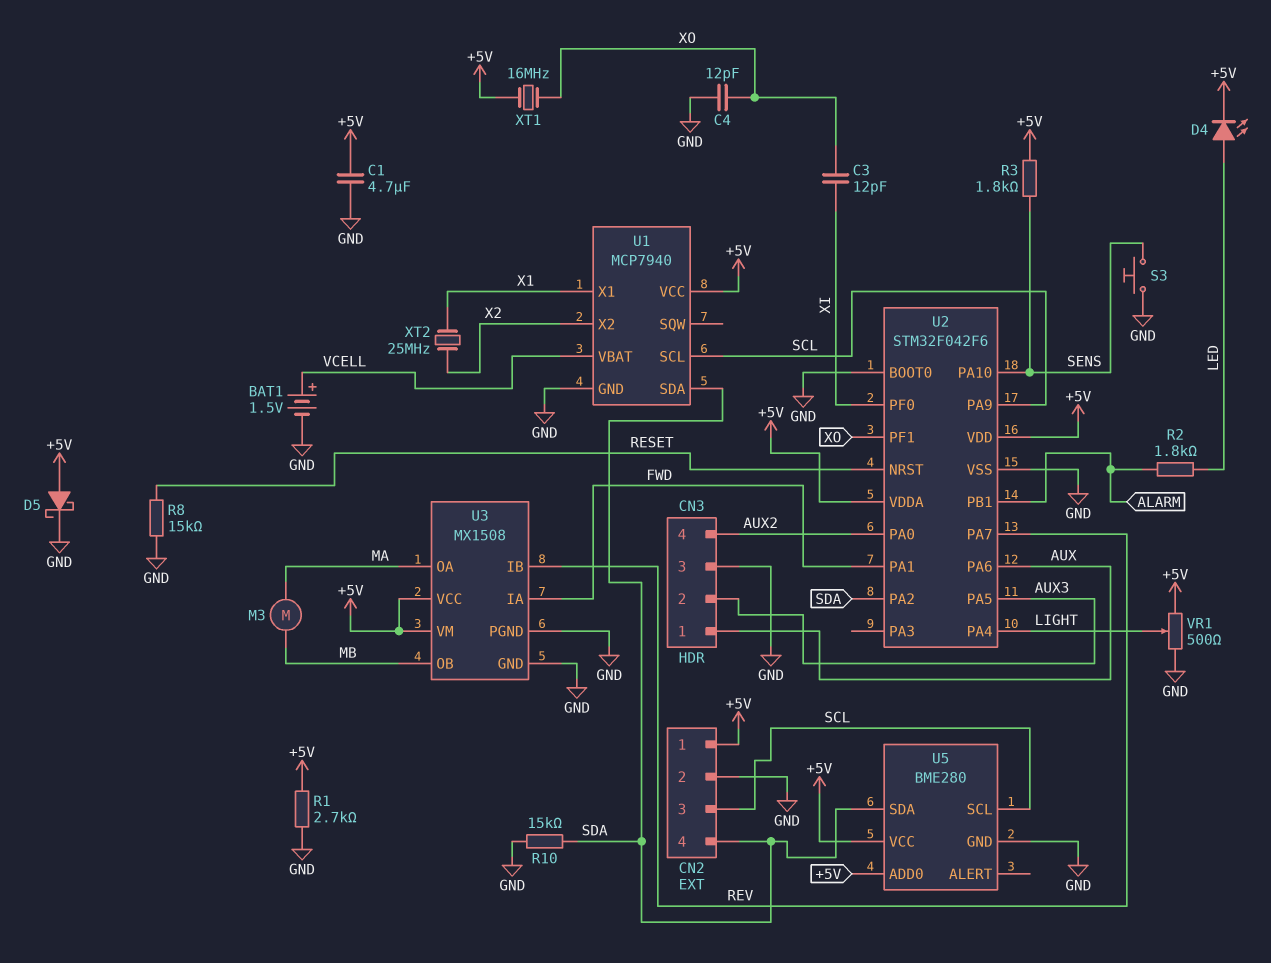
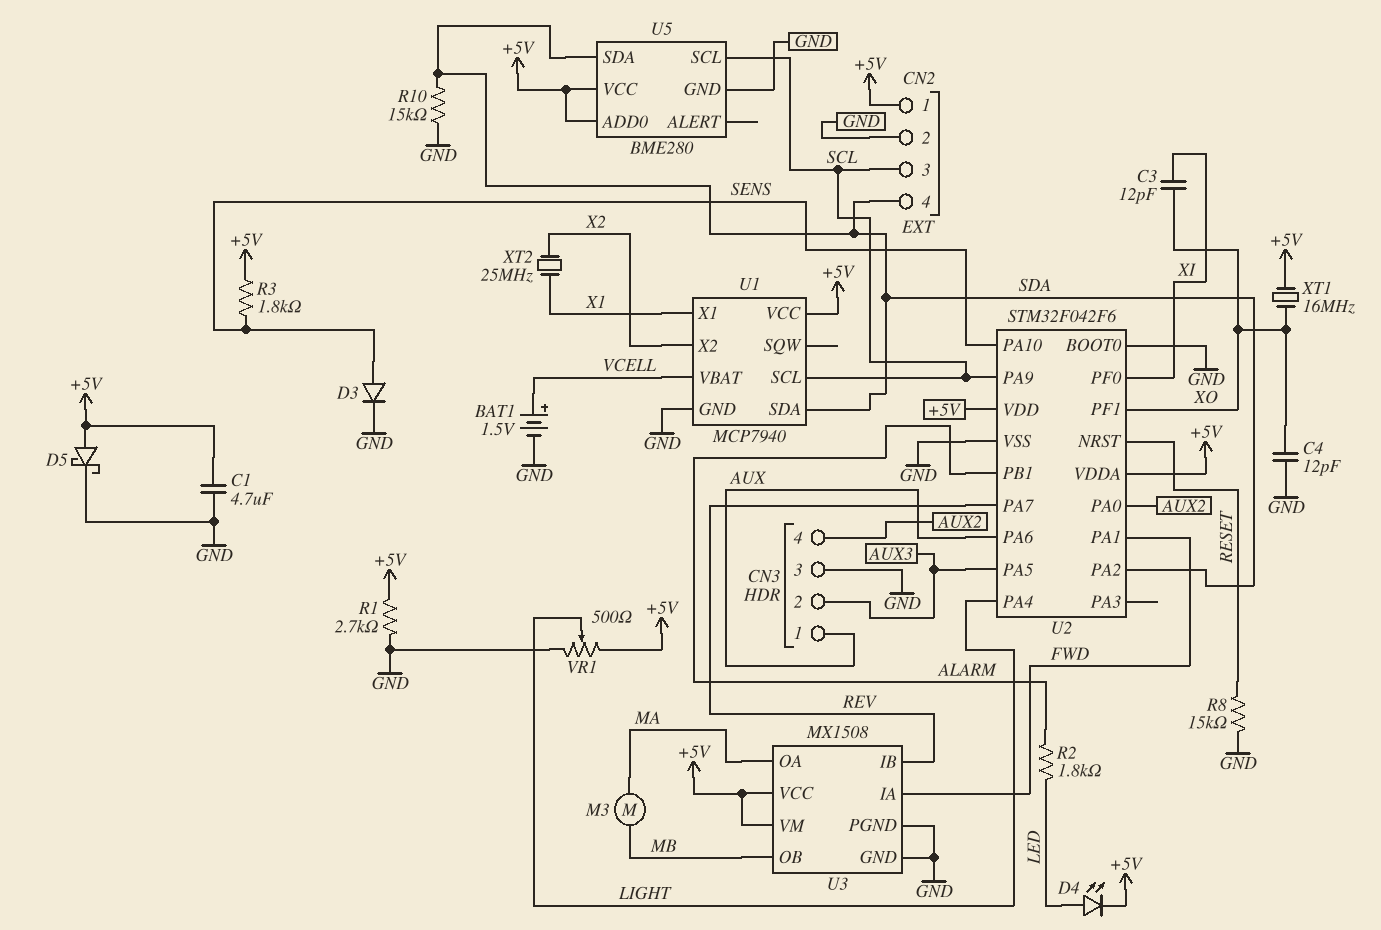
D3: none -> diode (A SENS, K GND)
S3: button (GND, SENS) -> none

